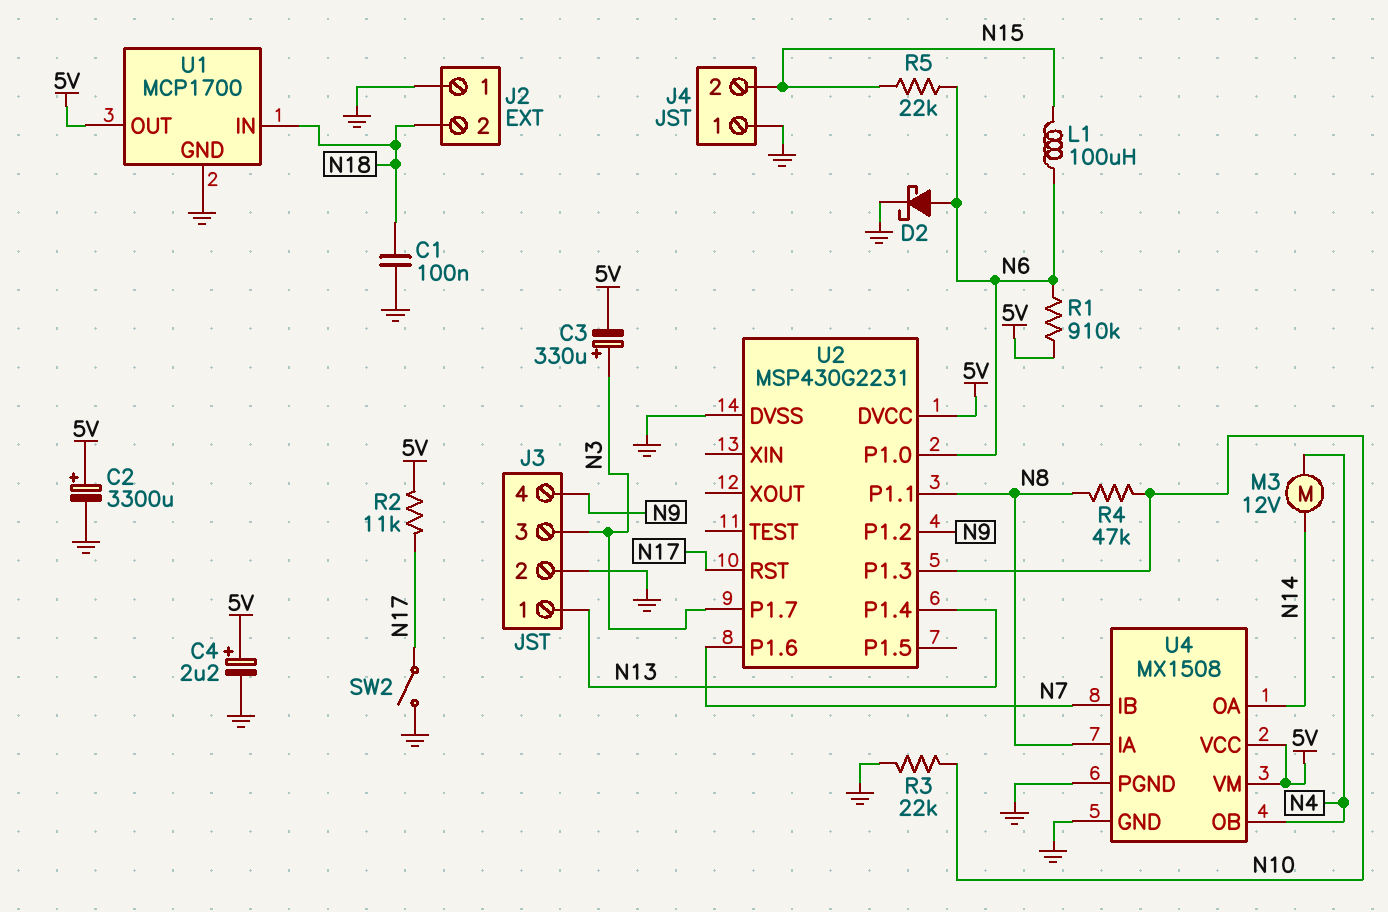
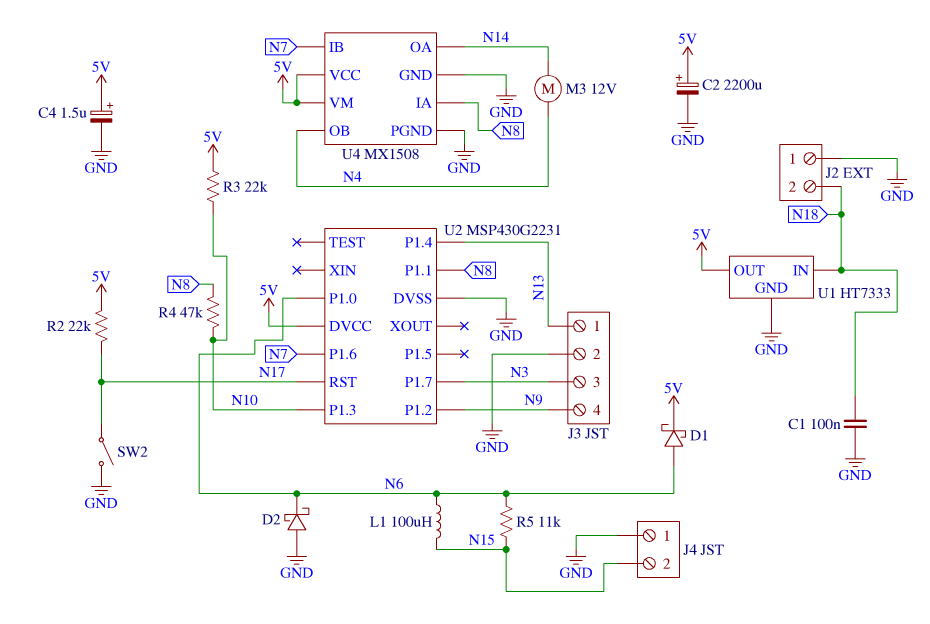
C2: 3300uF (plus 5V, minus GND) -> 2200uF (plus 5V, minus GND)
C3: 330uF (plus N3, minus 5V) -> none
C4: 2.2uF (plus 5V, minus GND) -> 1.5uF (plus 5V, minus GND)
D1: none -> schottky (A N6, K 5V)
D2: schottky (A N6, K GND) -> schottky (A GND, K N6)
R1: 910k (5V, N6) -> none
R2: 11k (5V, N17) -> 22k (5V, N17)
R3: 22k (GND, N10) -> 22k (5V, N10)
R5: 22k (N6, N15) -> 11k (N6, N15)
U1: MCP1700 -> HT7333

